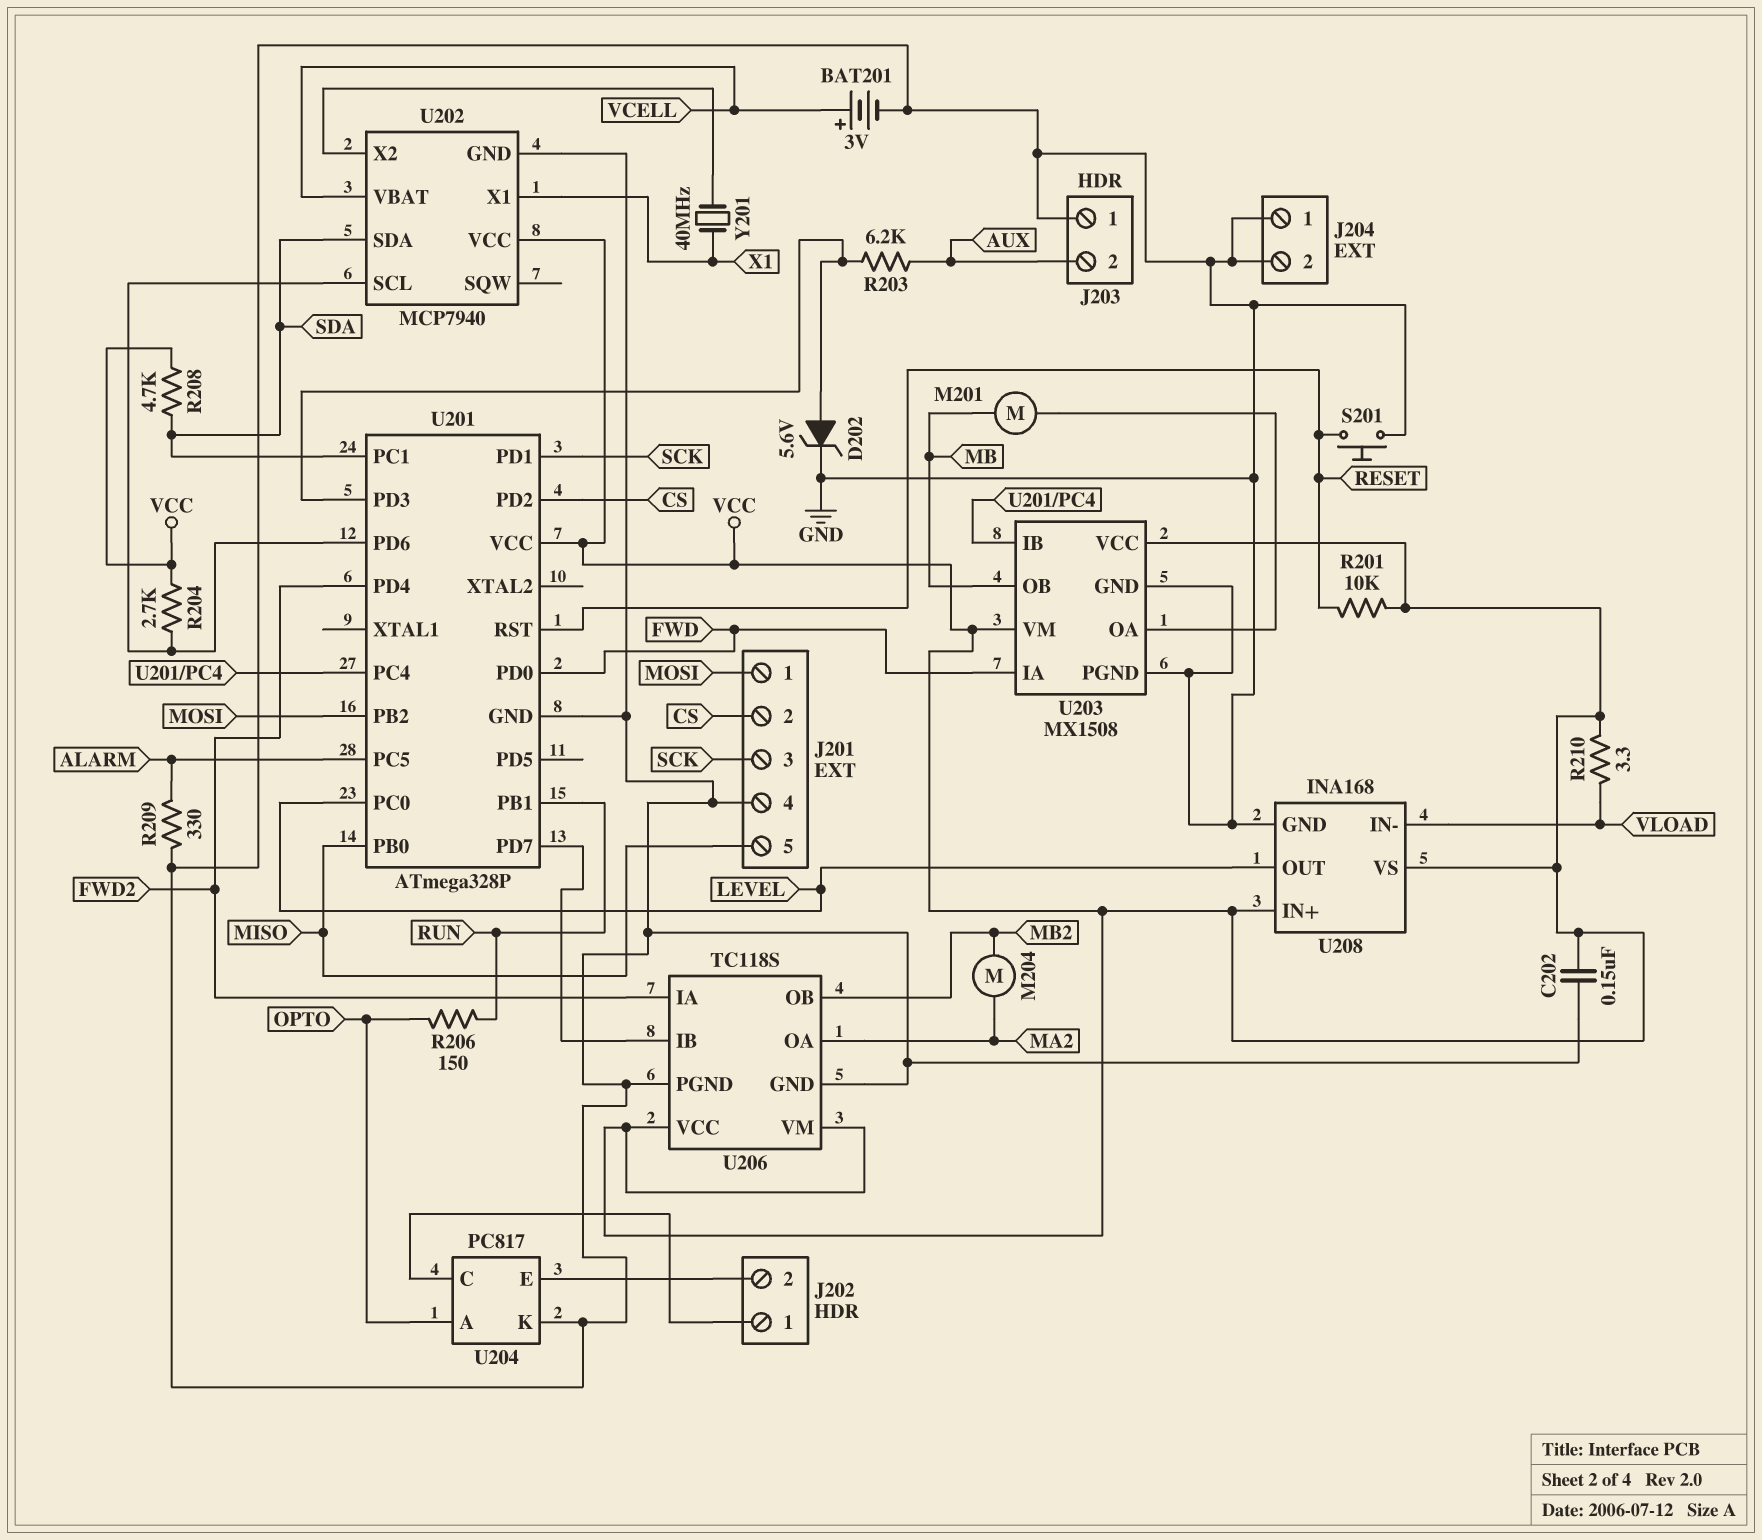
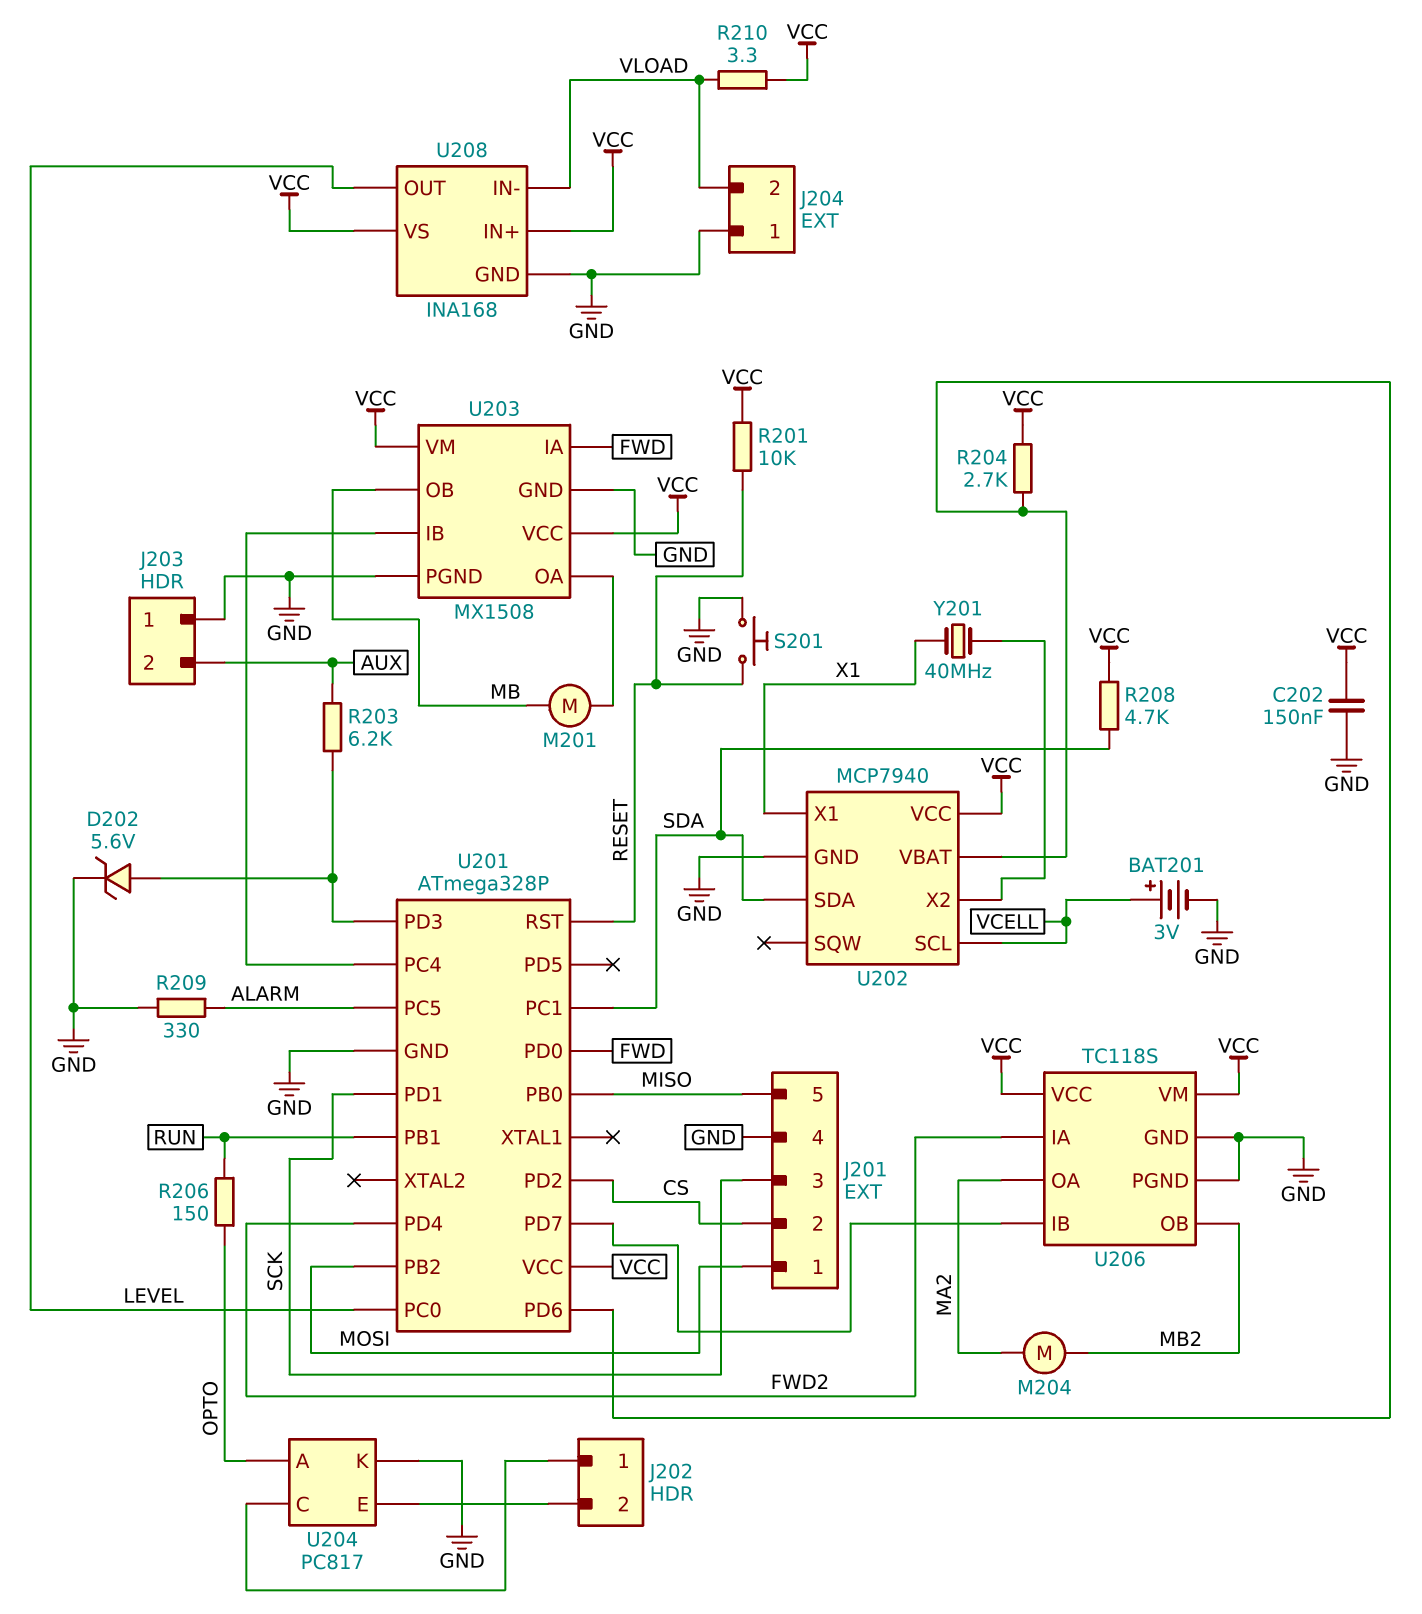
J204 pin 2: GND -> VLOAD
U202 pin SCL: U201/PD6 -> VCELL
U202 pin VBAT: VCELL -> U201/PD6

